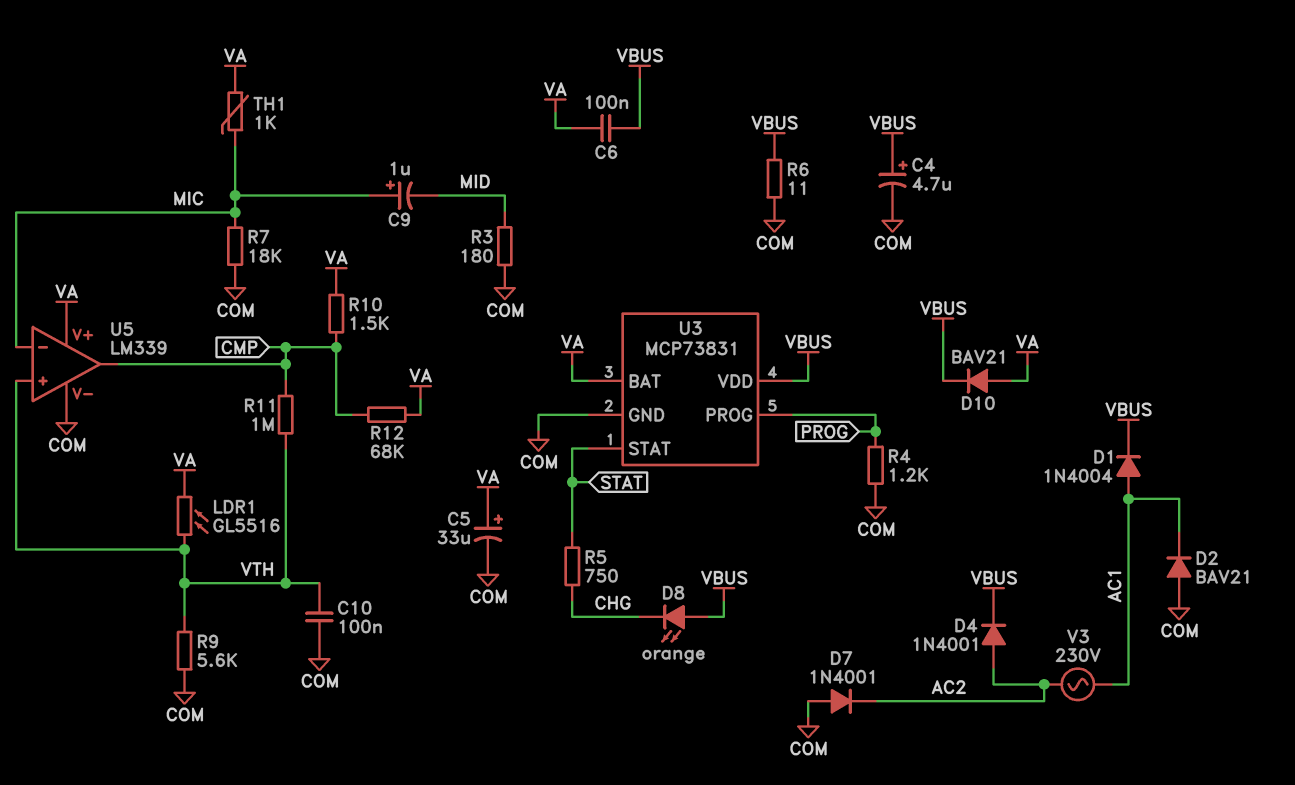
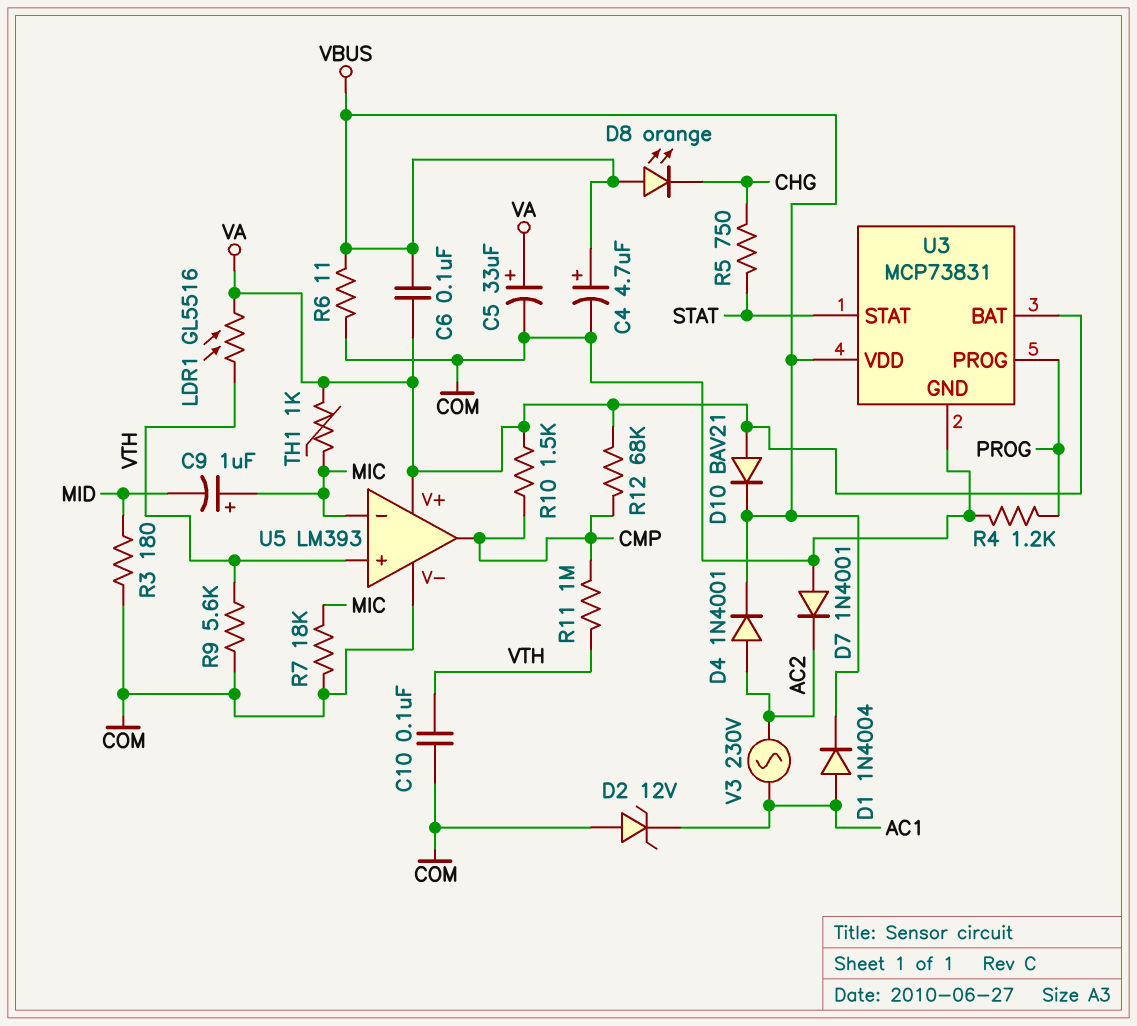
D2: diode BAV21 (A COM, K AC1) -> zener 12V (A COM, K AC1)
U5: LM339 -> LM393

